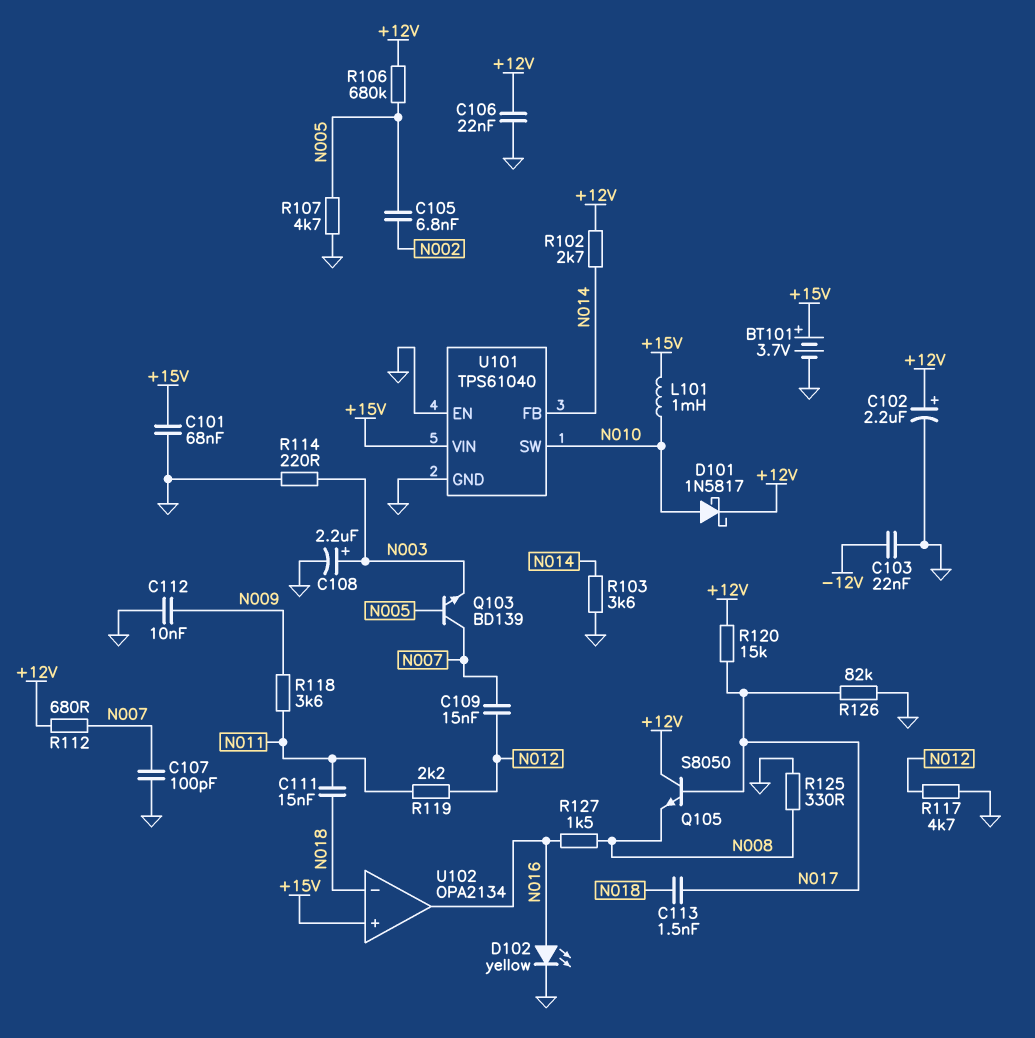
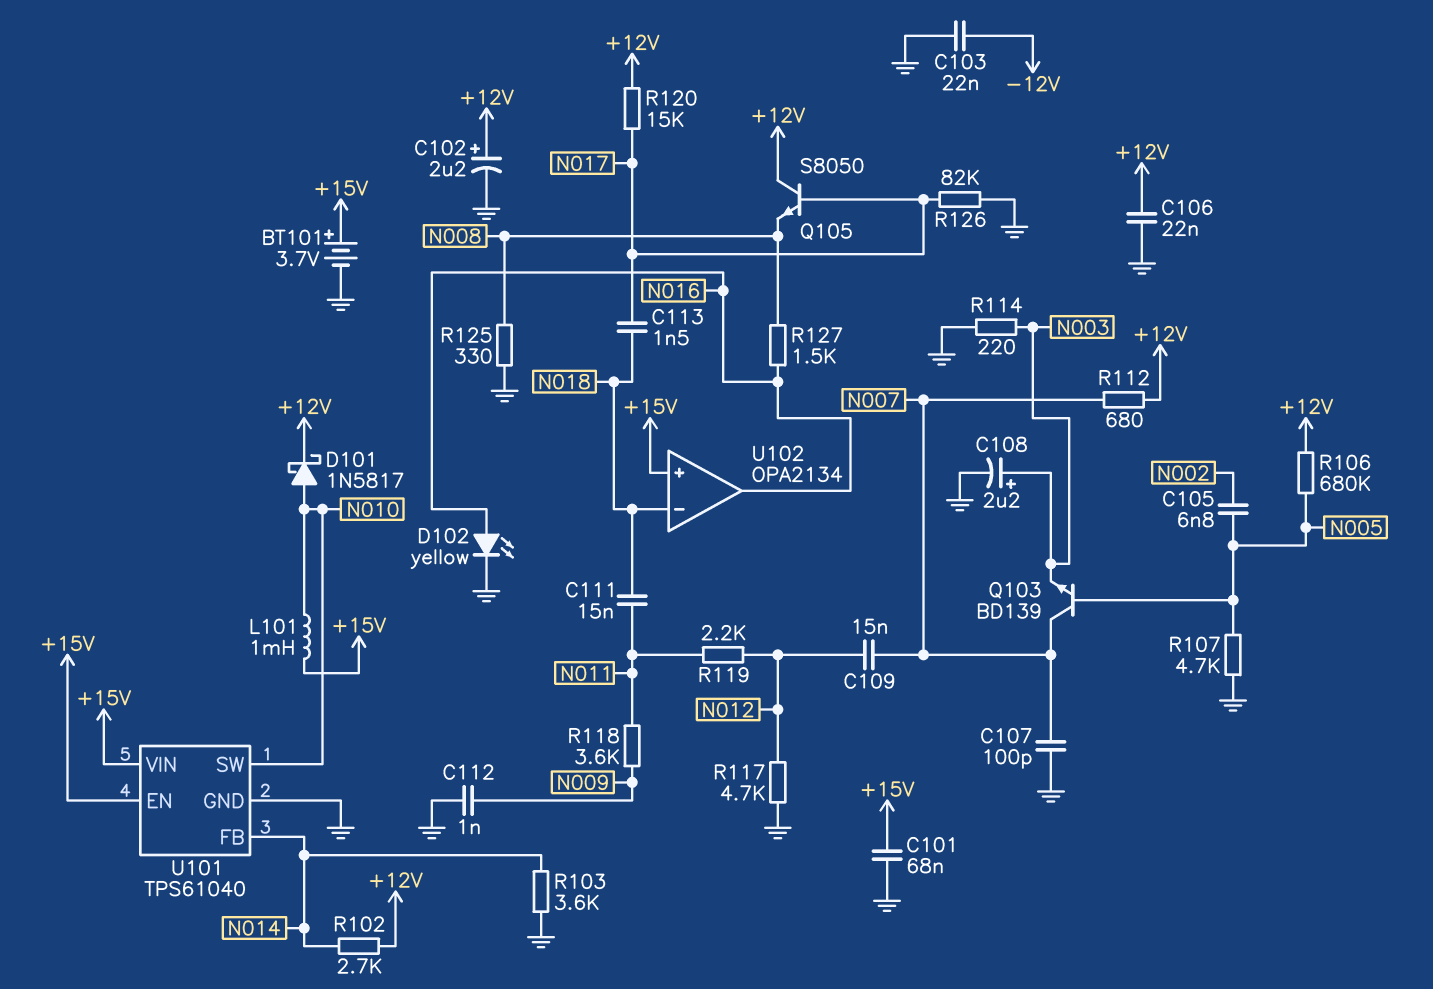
C112: 10nF (GND, N009) -> 1nF (GND, N009)
U101 pin EN: GND -> +15V

